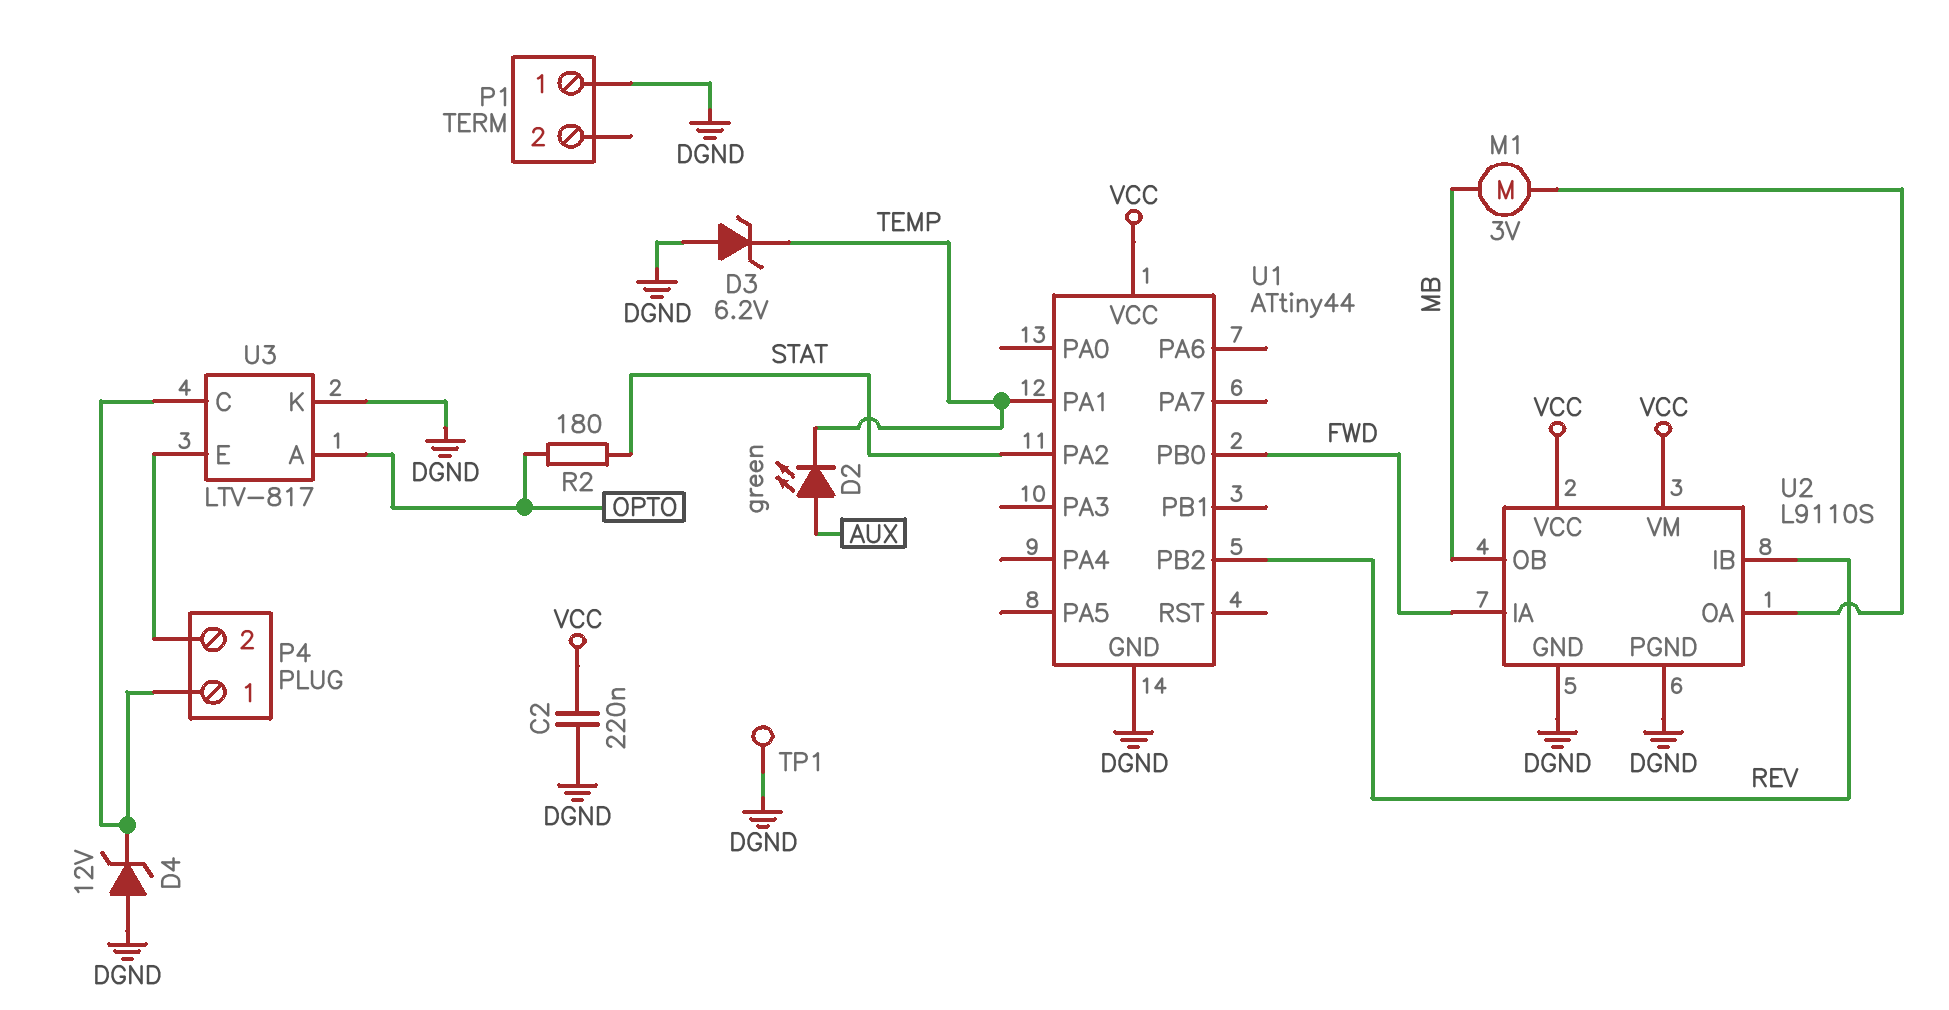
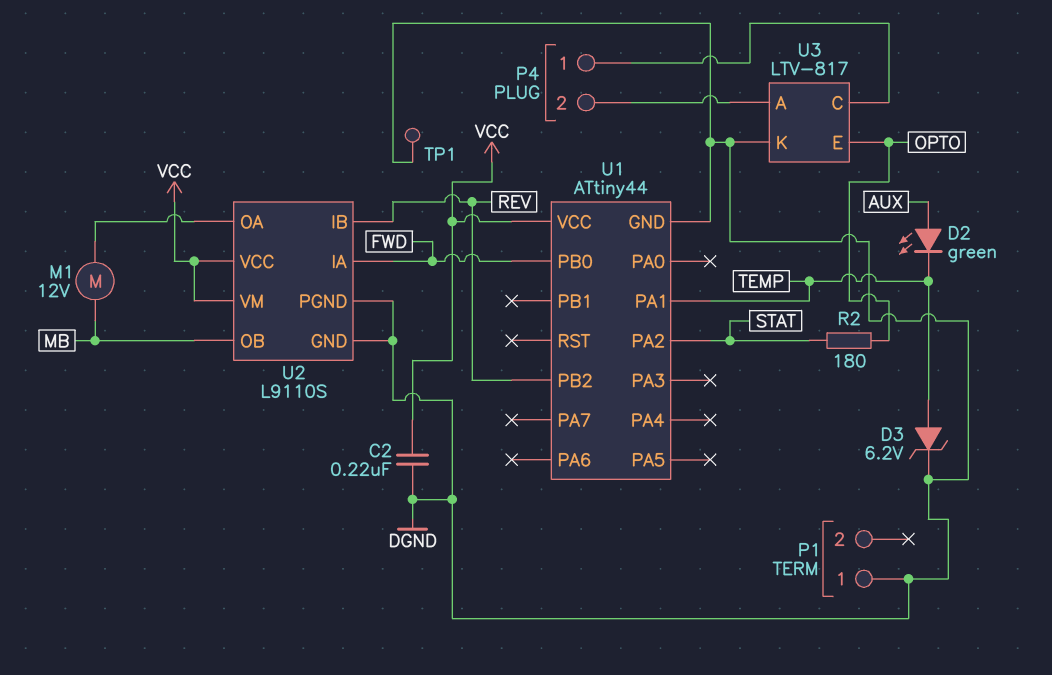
D3: zener 6.2V (A DGND, K TEMP) -> zener 6.2V (A TEMP, K DGND)
D4: zener 12V (A DGND, K P4/1) -> none
M1: motor 3V (MB, U2/OA) -> motor 12V (MB, U2/OA)
U3 pin A: OPTO -> P4/2
U3 pin E: P4/2 -> OPTO

